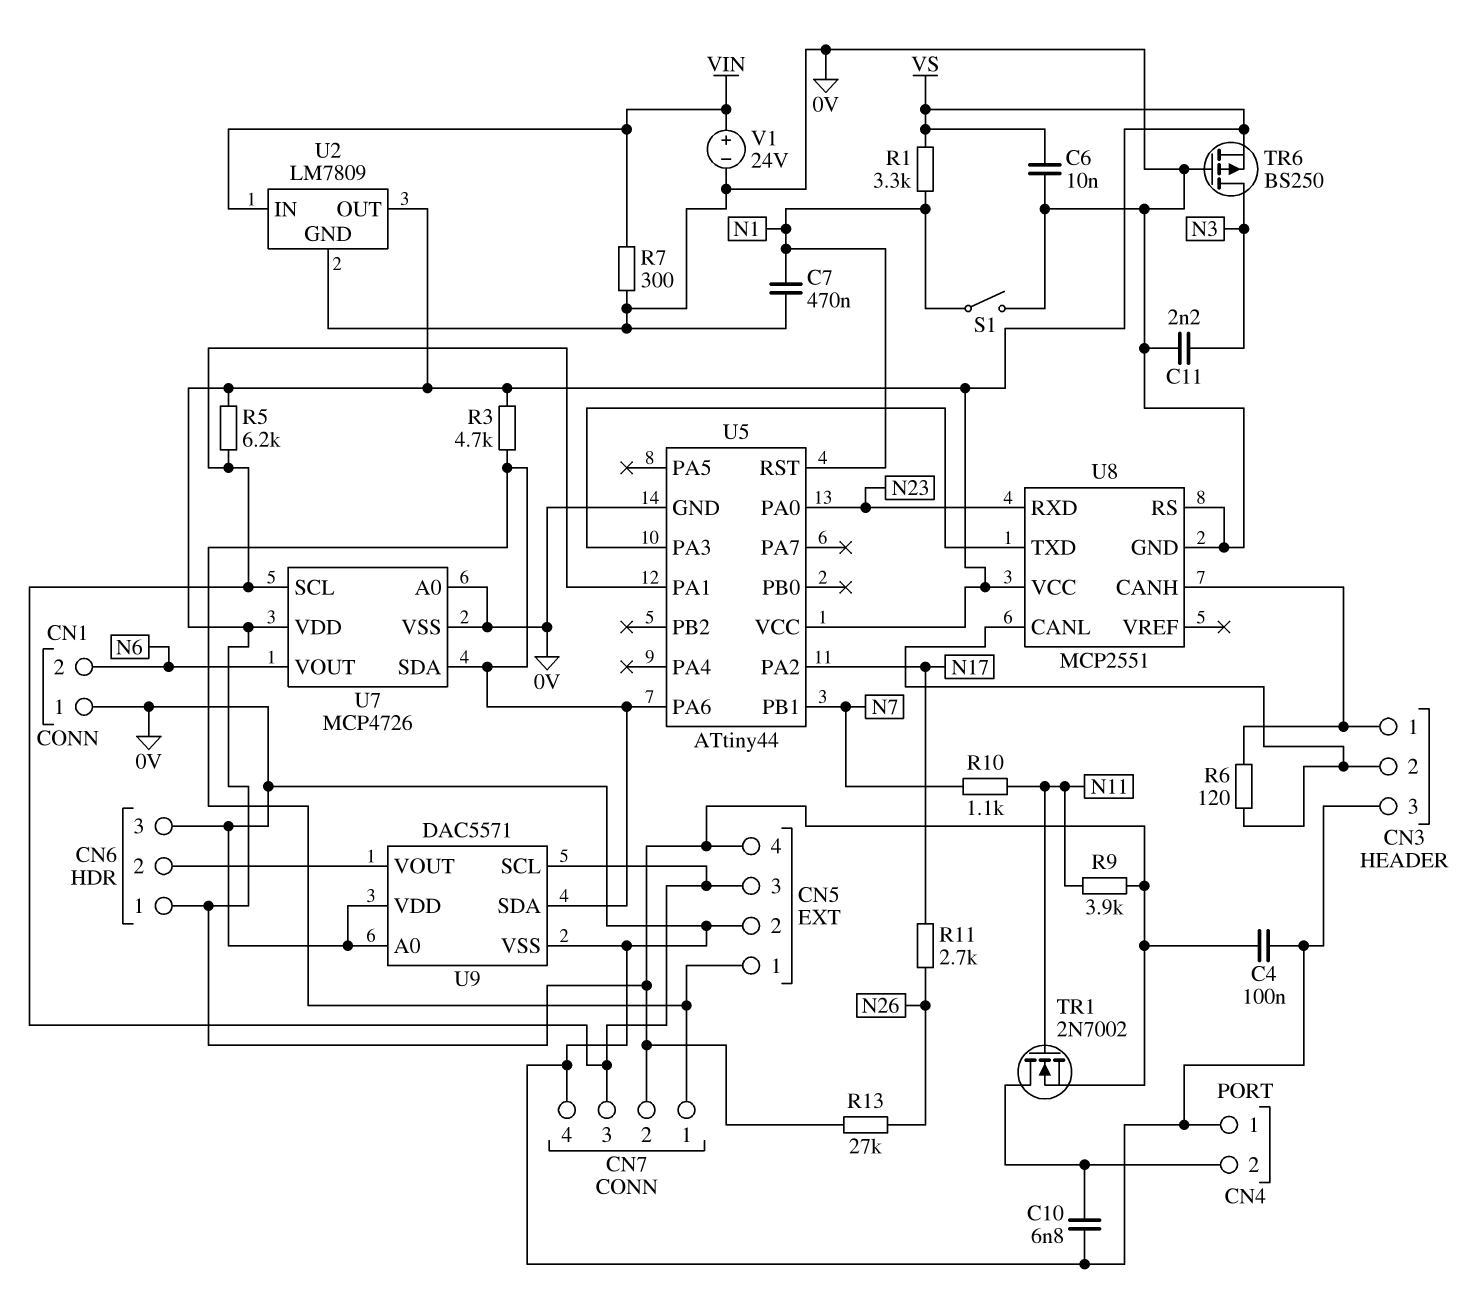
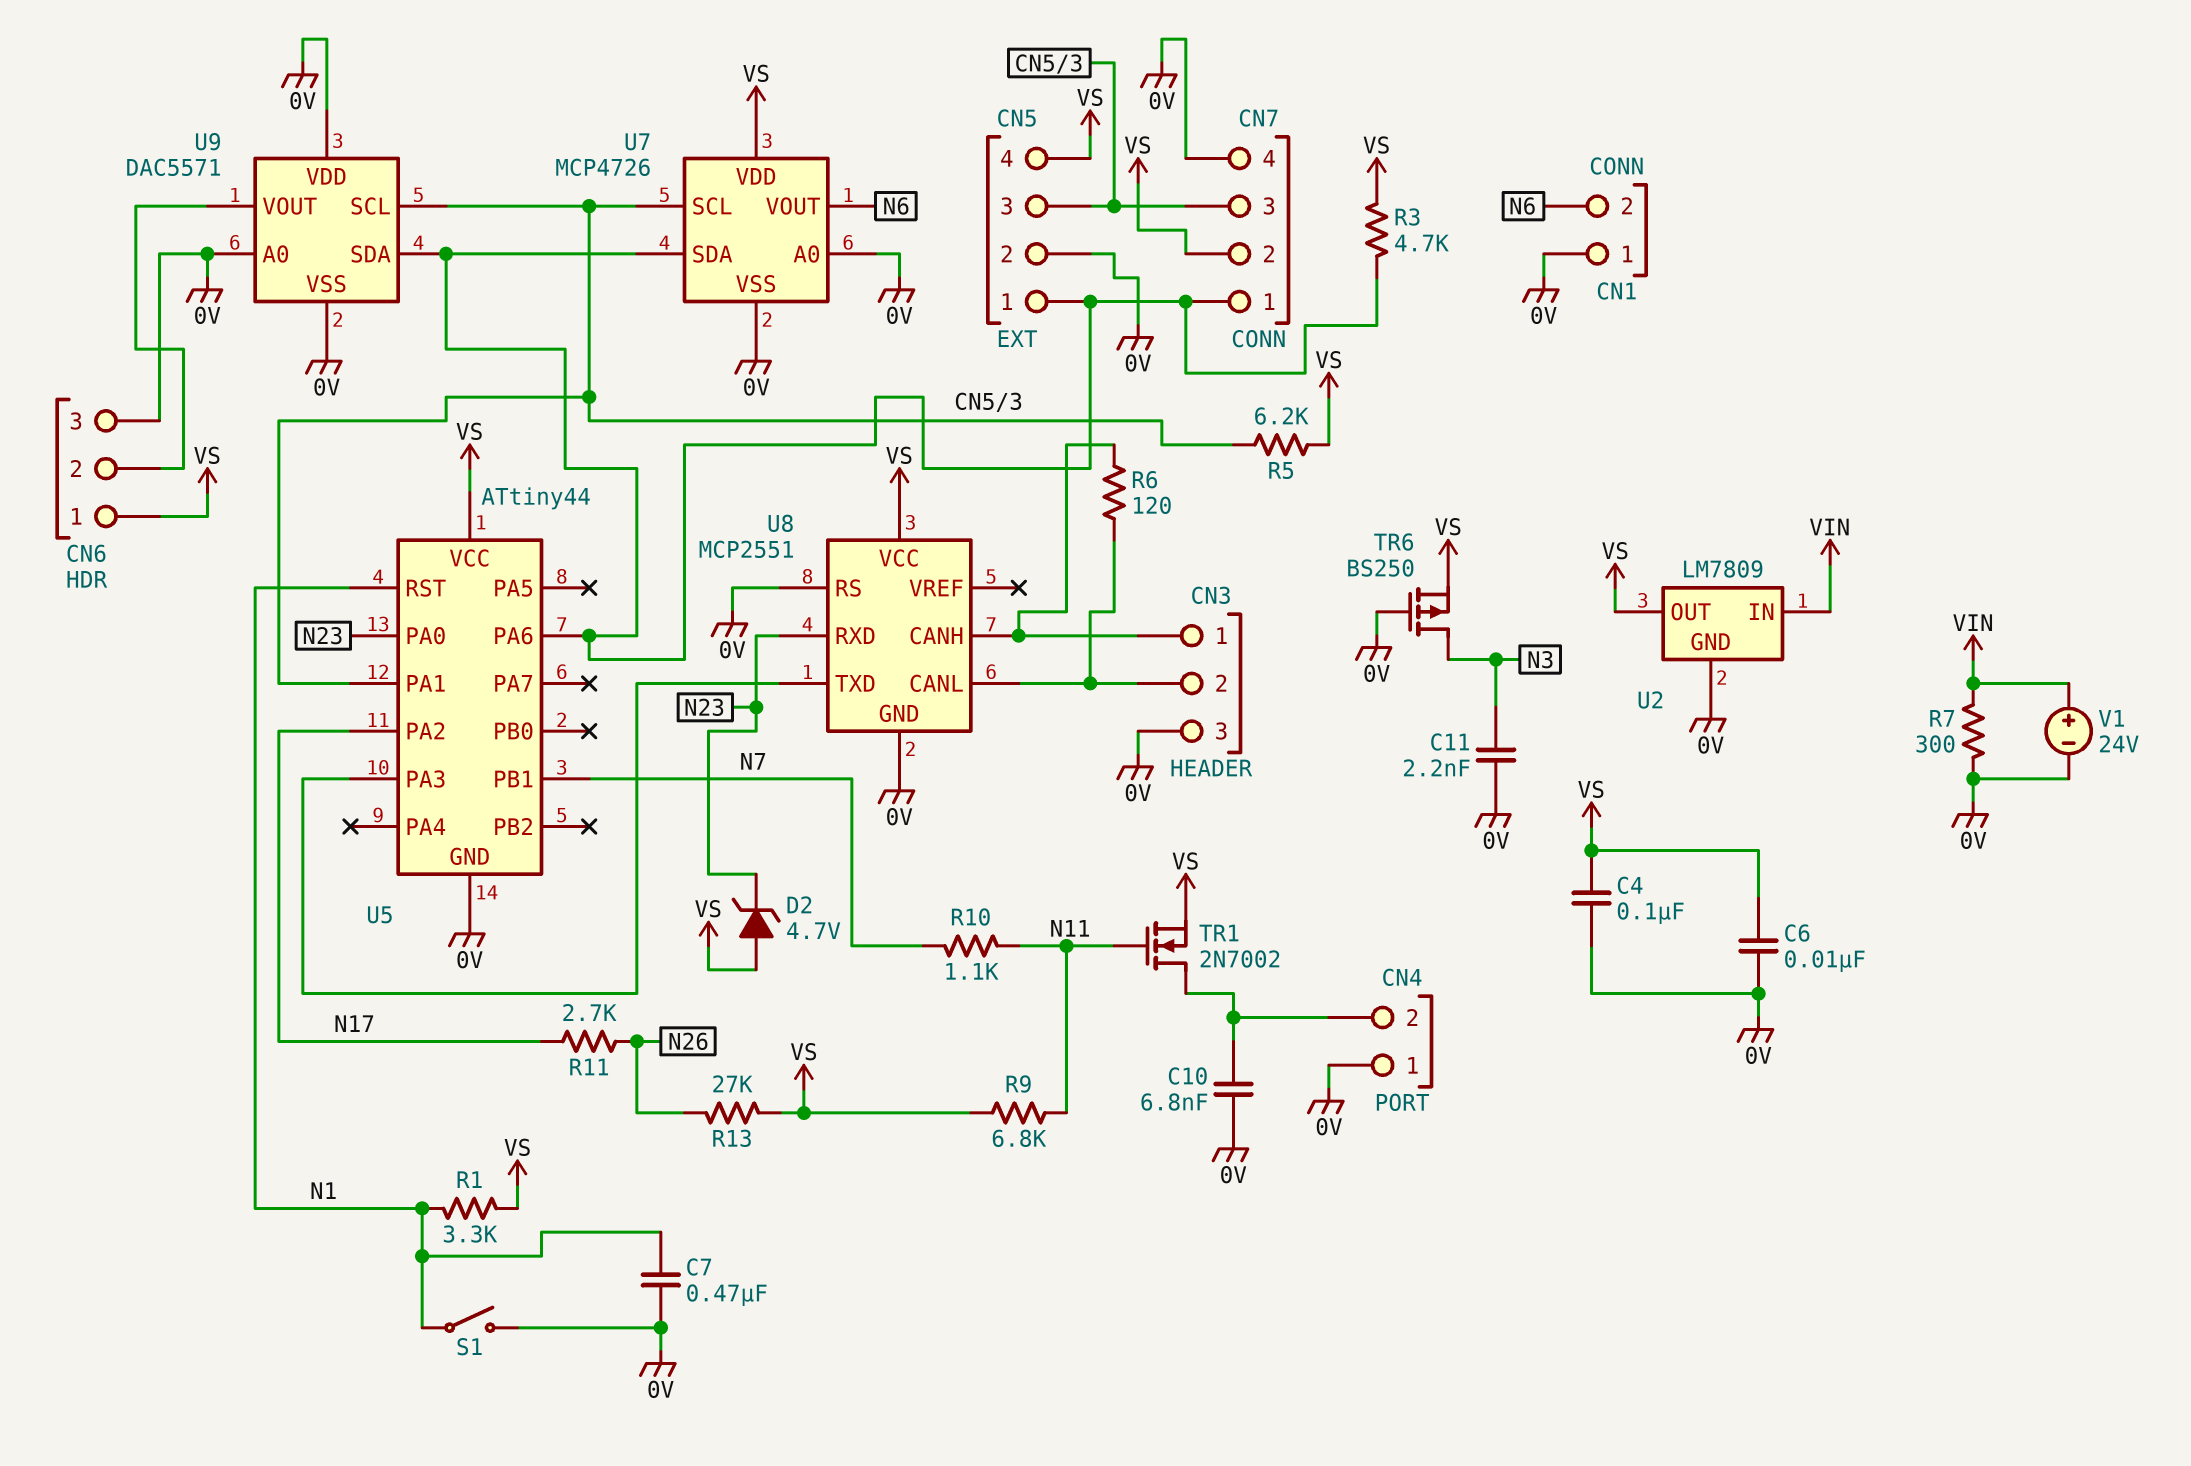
D2: none -> zener 4.7V (A VS, K N23)
R9: 3.9k (N11, VS) -> 6.8k (N11, VS)

